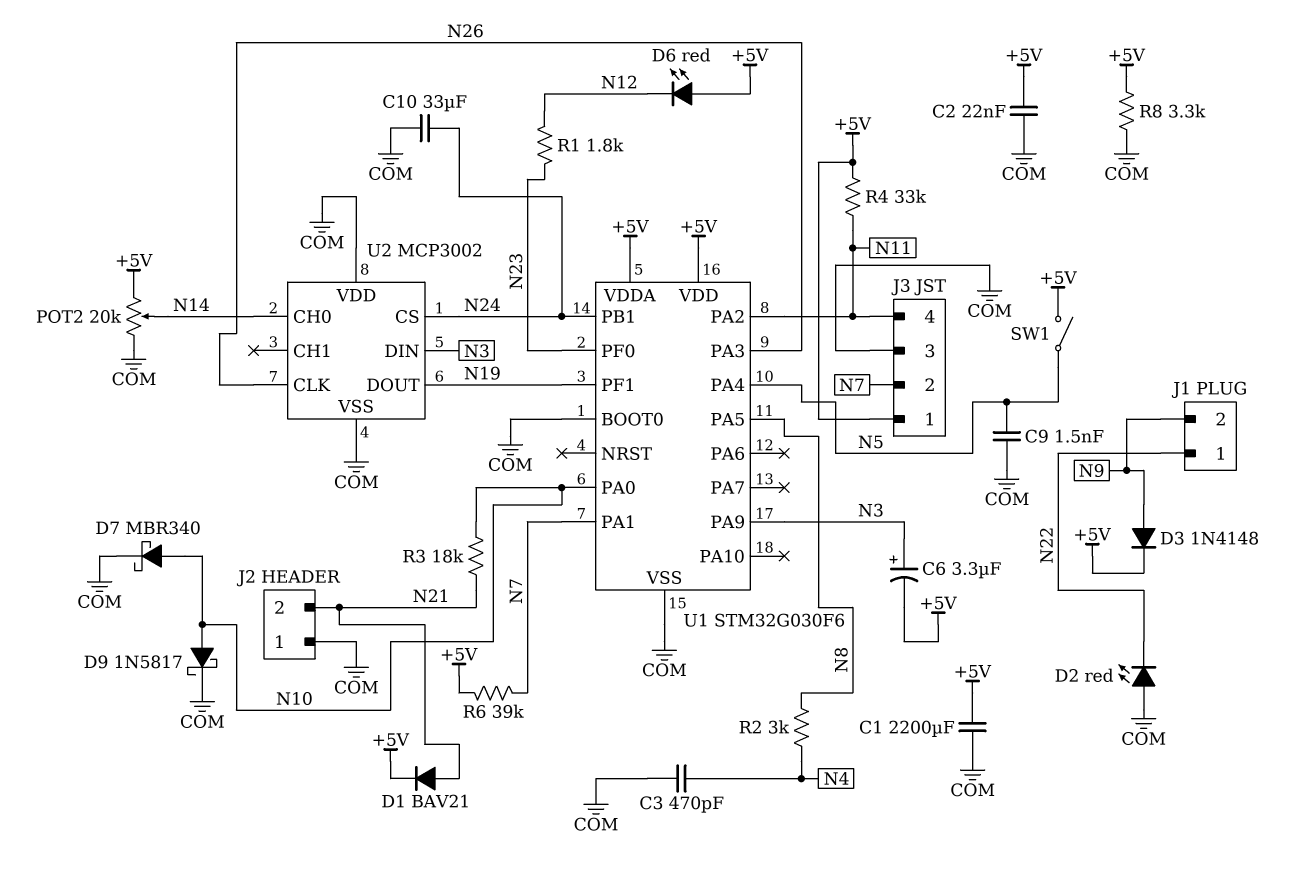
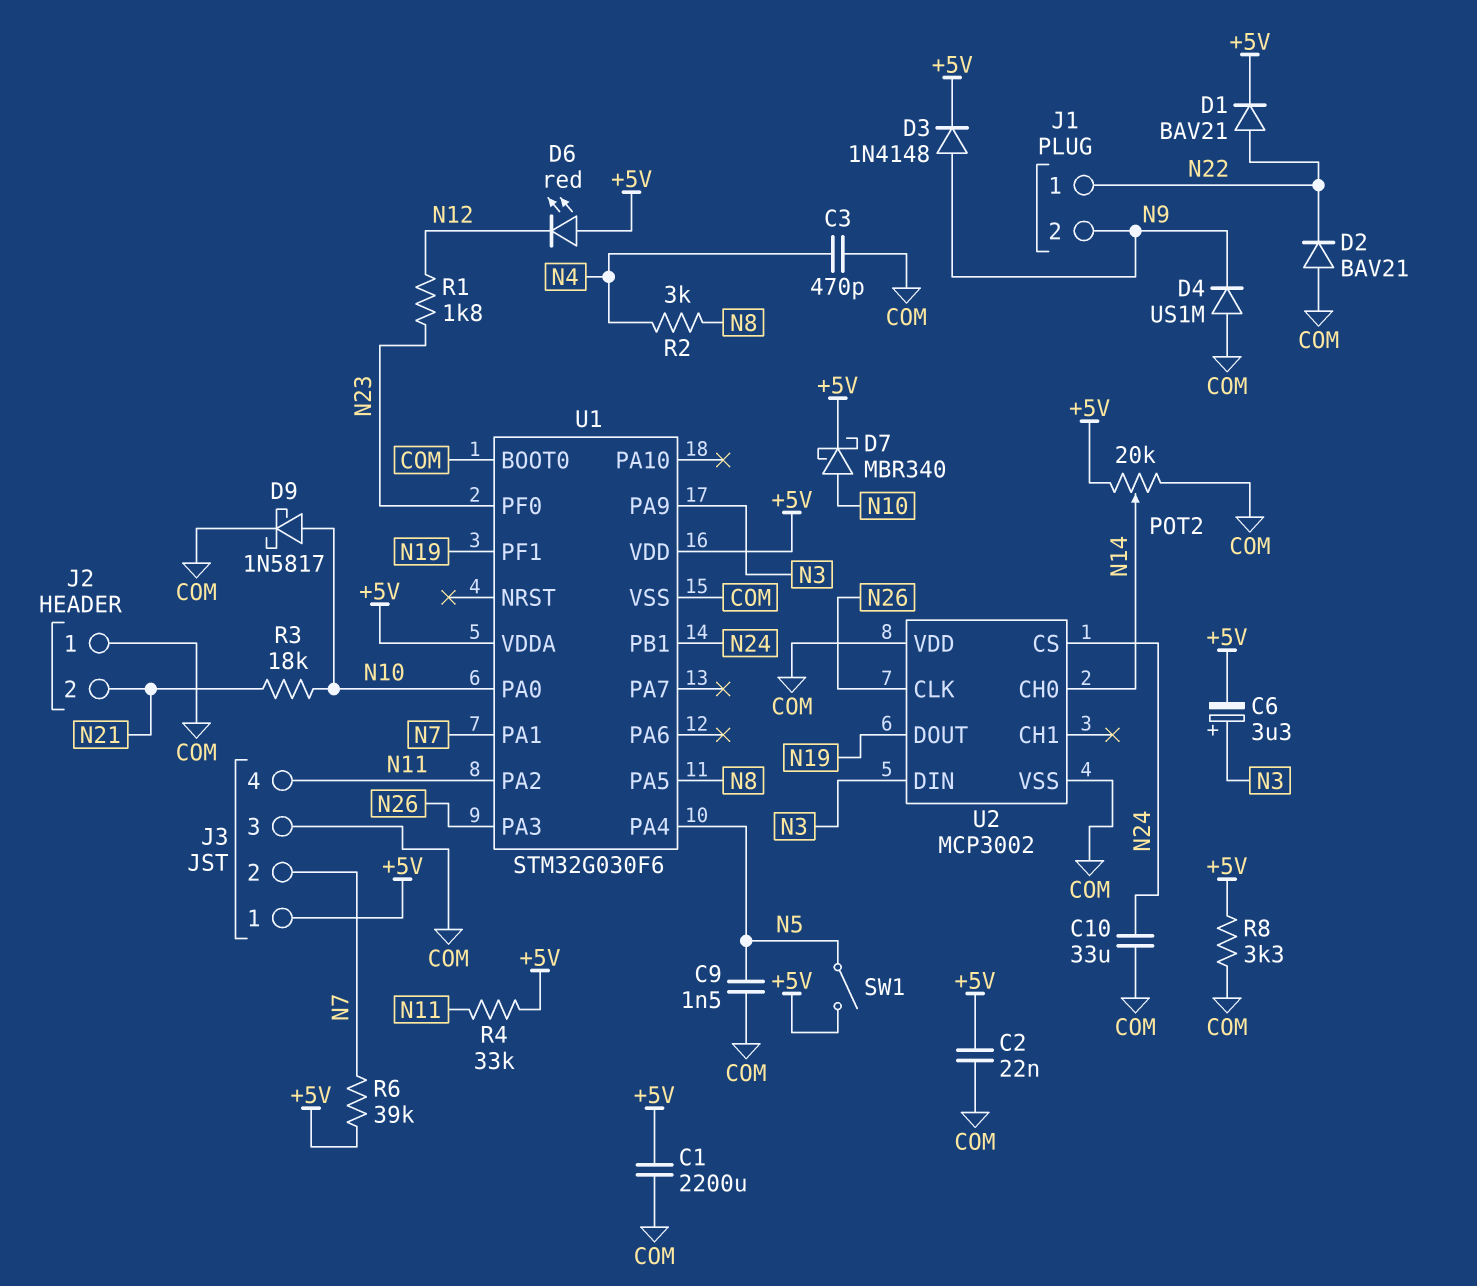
D1: diode BAV21 (A N21, K +5V) -> diode BAV21 (A N22, K +5V)
D2: LED red (A COM, K N22) -> diode BAV21 (A COM, K N22)
D4: none -> diode US1M (A COM, K N9)
D7: schottky MBR340 (A N10, K COM) -> schottky MBR340 (A N10, K +5V)

